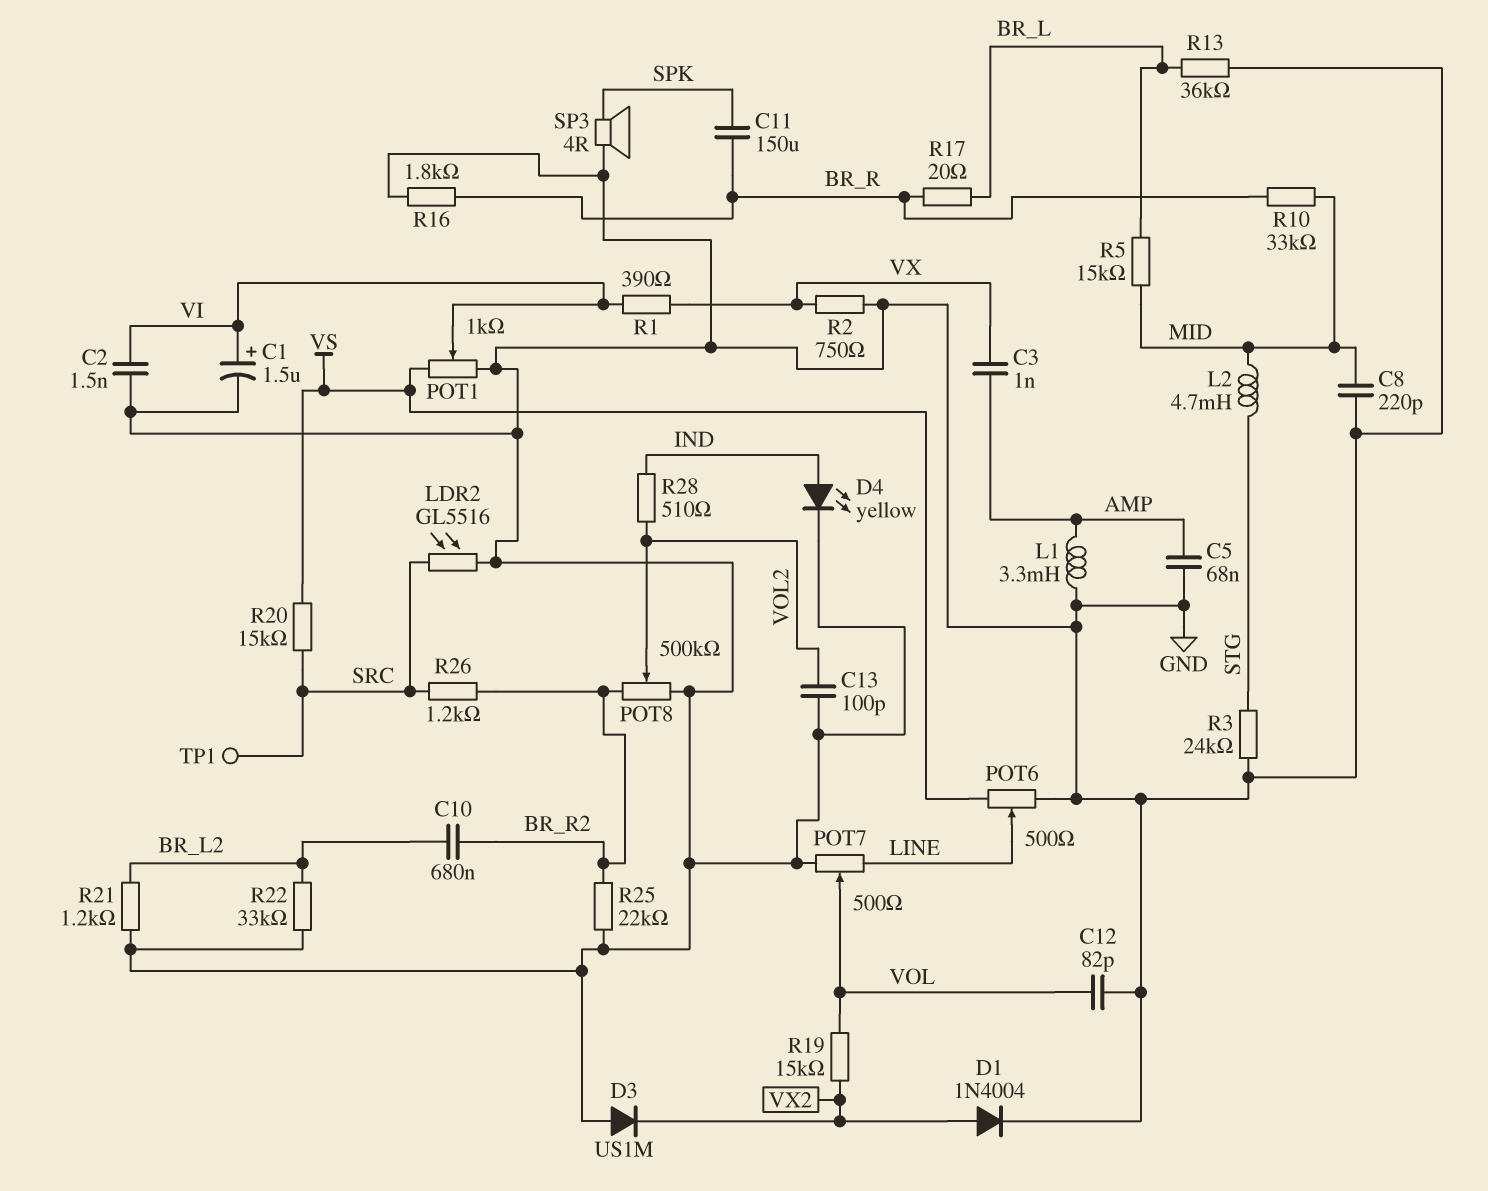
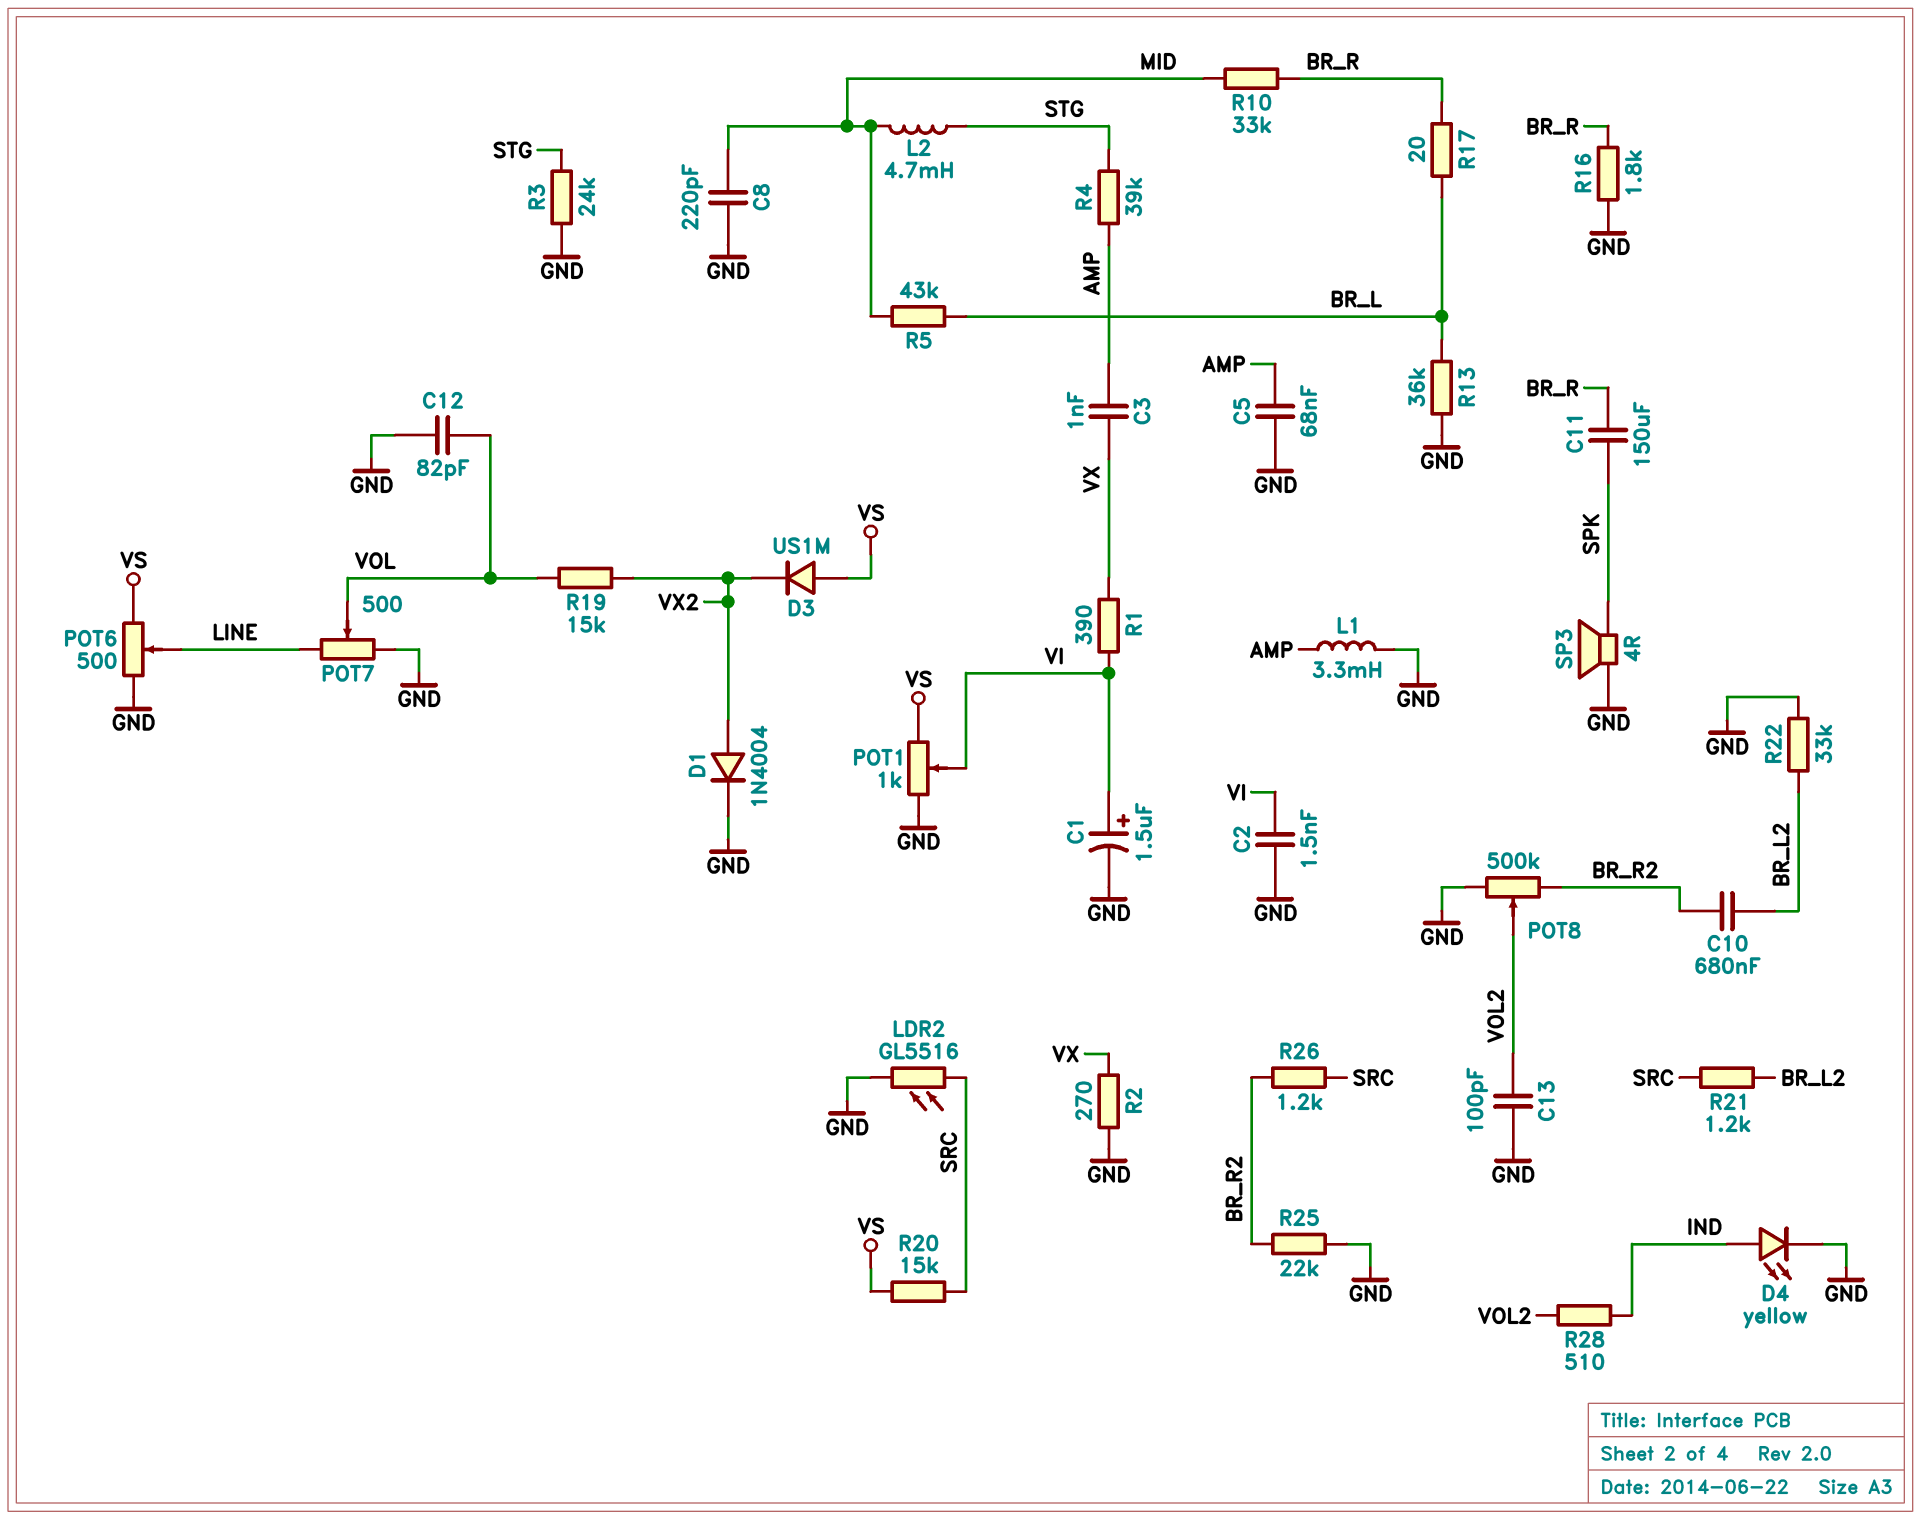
D3: diode US1M (A GND, K VX2) -> diode US1M (A VS, K VX2)
R2: 750 (GND, VX) -> 270 (GND, VX)
R4: none -> 39k (AMP, STG)
R5: 15k (BR_L, MID) -> 43k (BR_L, MID)
R21: 1.2k (BR_L2, GND) -> 1.2k (BR_L2, SRC)
TP1: test point (SRC) -> none

